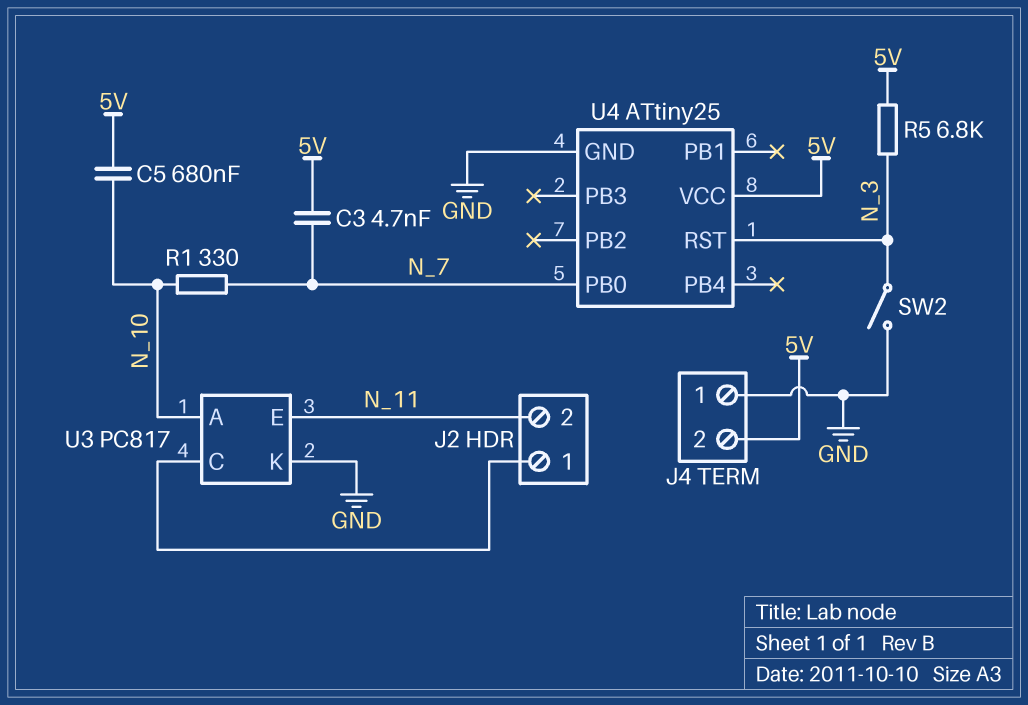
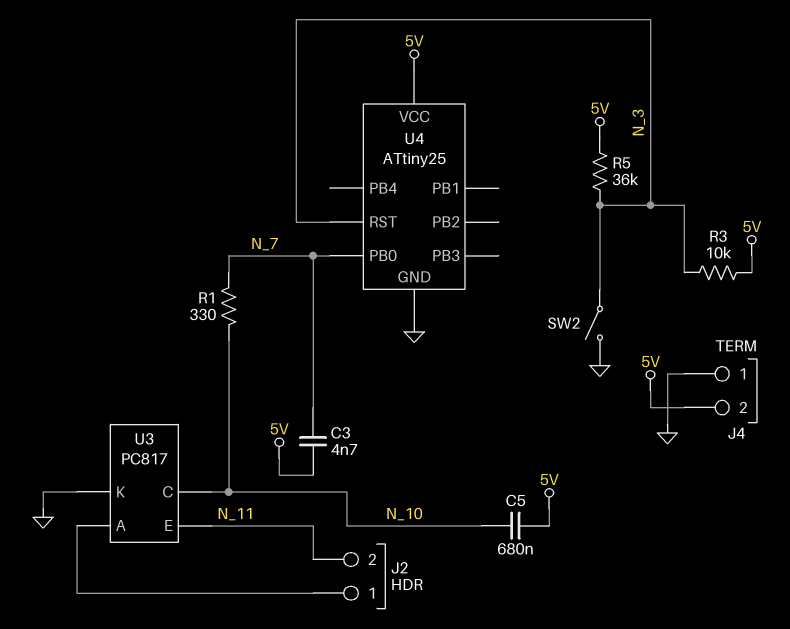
R3: none -> 10k (5V, N_3)
R5: 6.8k (5V, N_3) -> 36k (5V, N_3)
U3 pin A: N_10 -> J2/1
U3 pin C: J2/1 -> N_10

